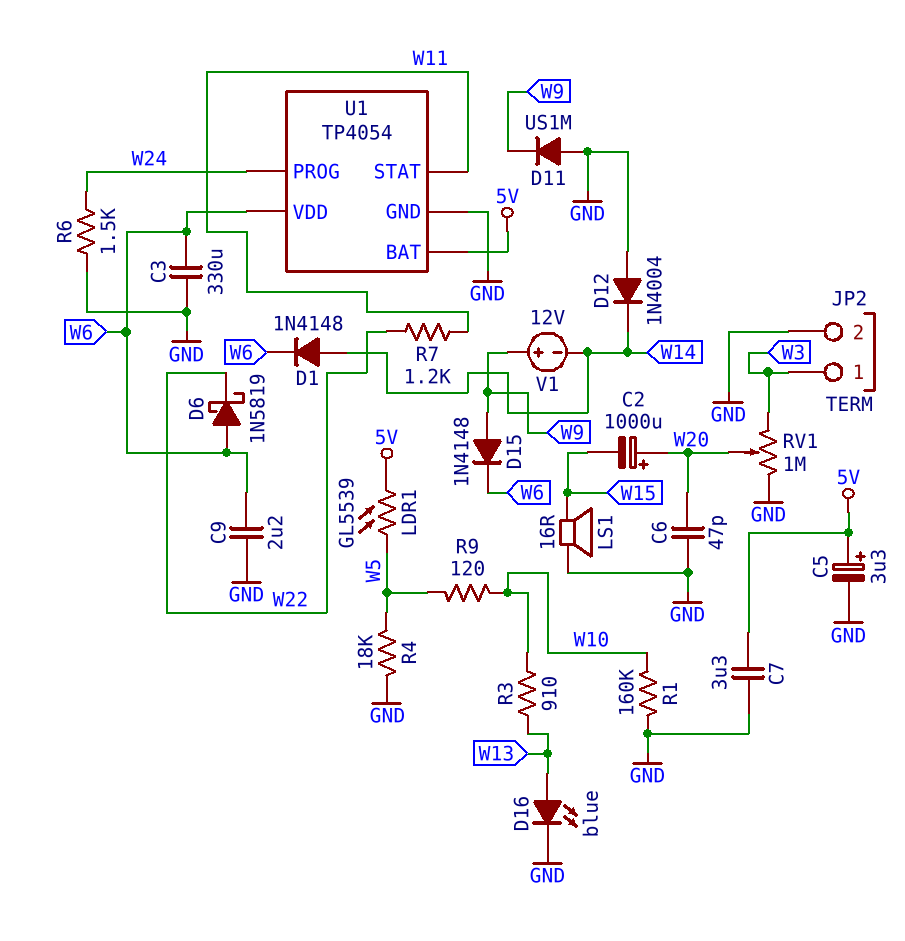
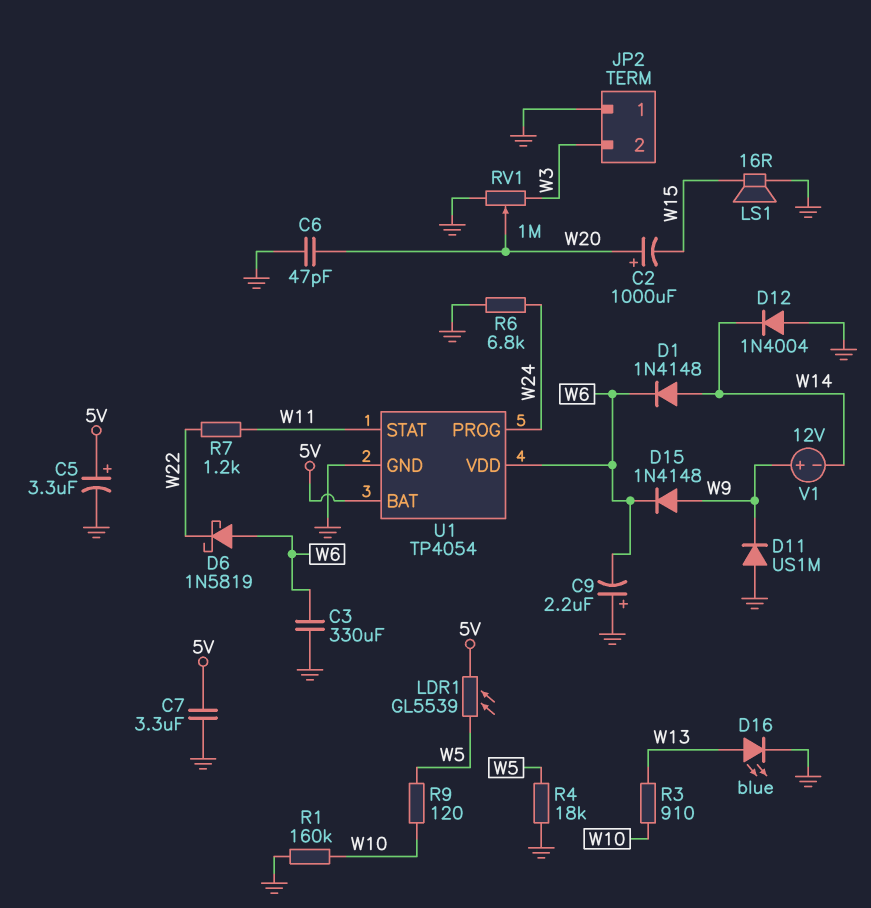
C9: 2.2uF (GND, W6) -> 2.2uF (plus GND, minus W6)
JP2 pin 1: W3 -> GND
JP2 pin 2: GND -> W3
R6: 1.5k (GND, W24) -> 6.8k (GND, W24)

